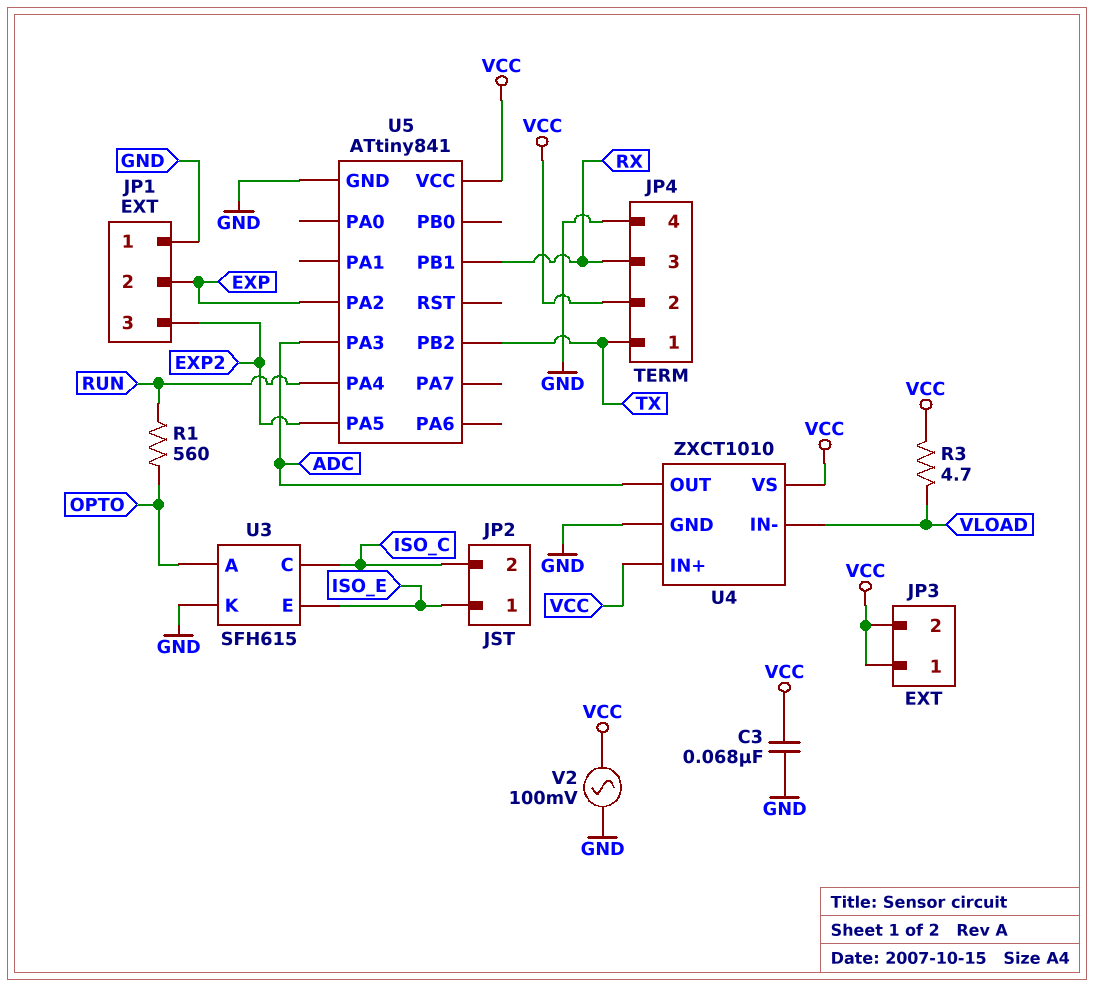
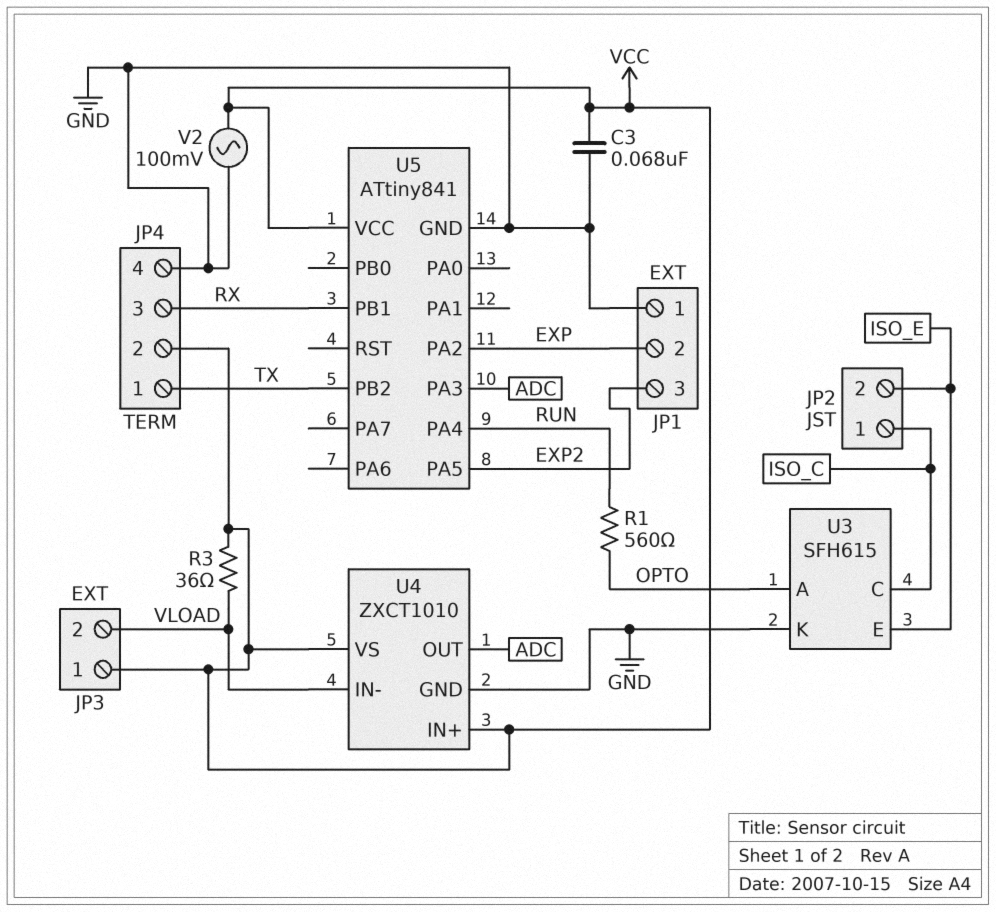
JP2 pin 1: ISO_E -> ISO_C
JP2 pin 2: ISO_C -> ISO_E
JP3 pin 2: VCC -> VLOAD
R3: 4.7 (VCC, VLOAD) -> 36 (VCC, VLOAD)

